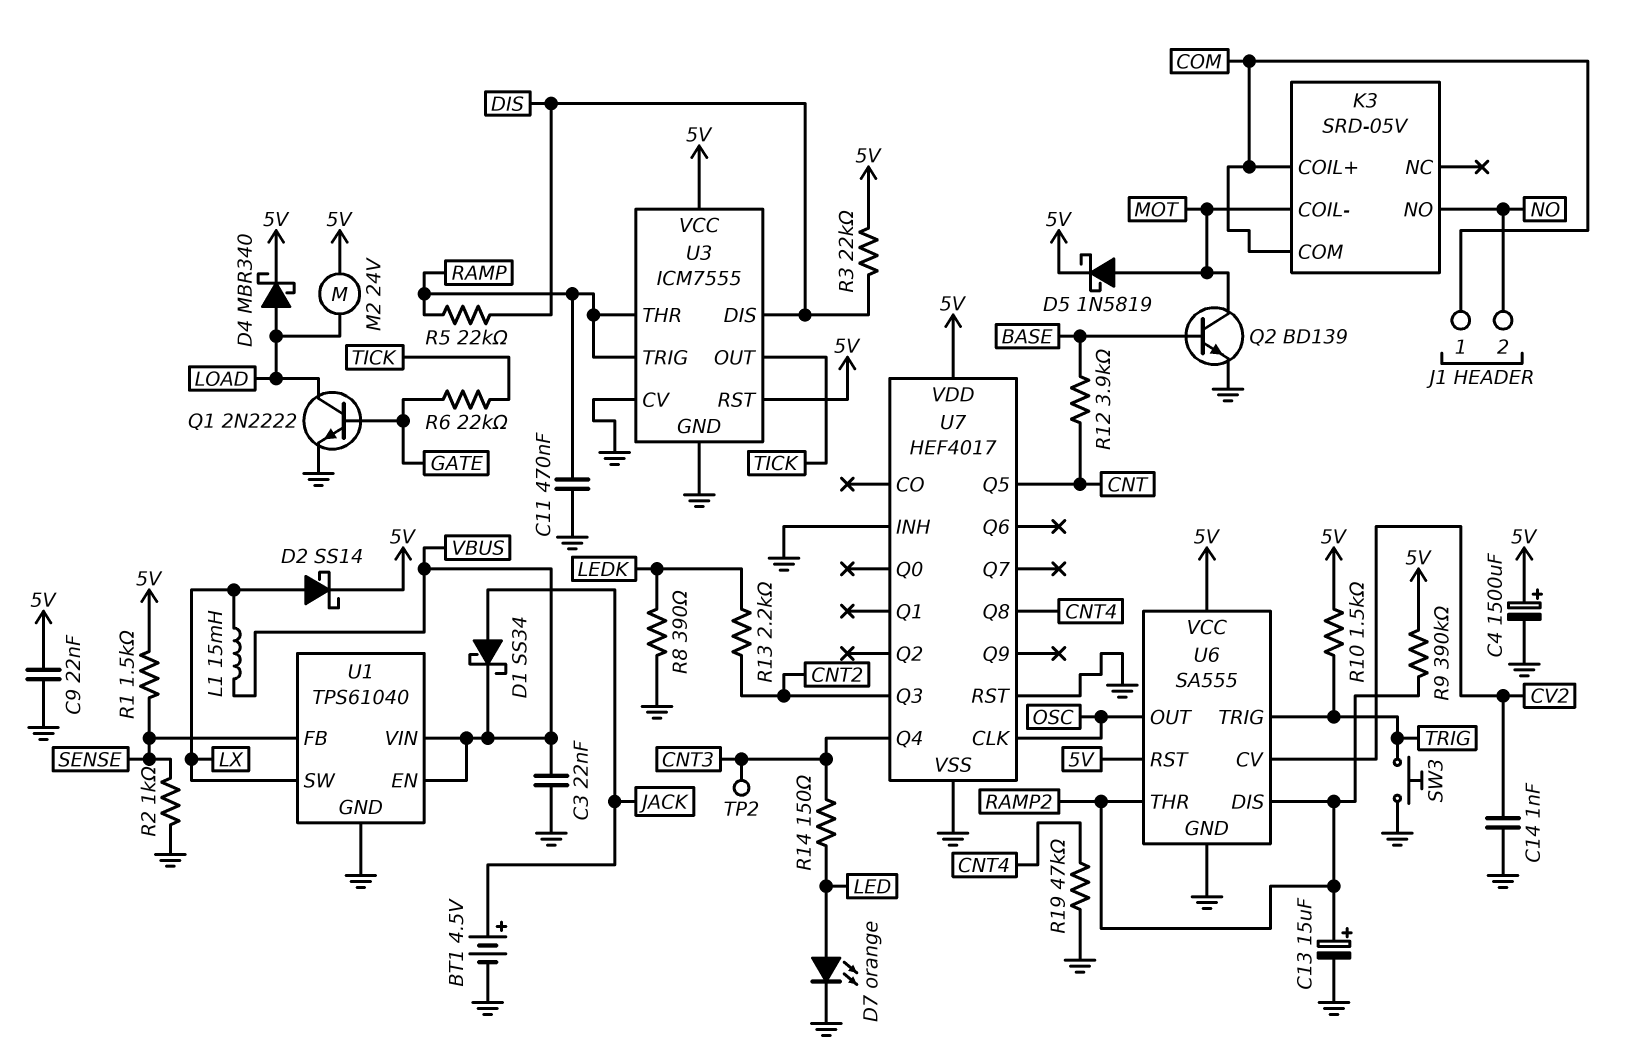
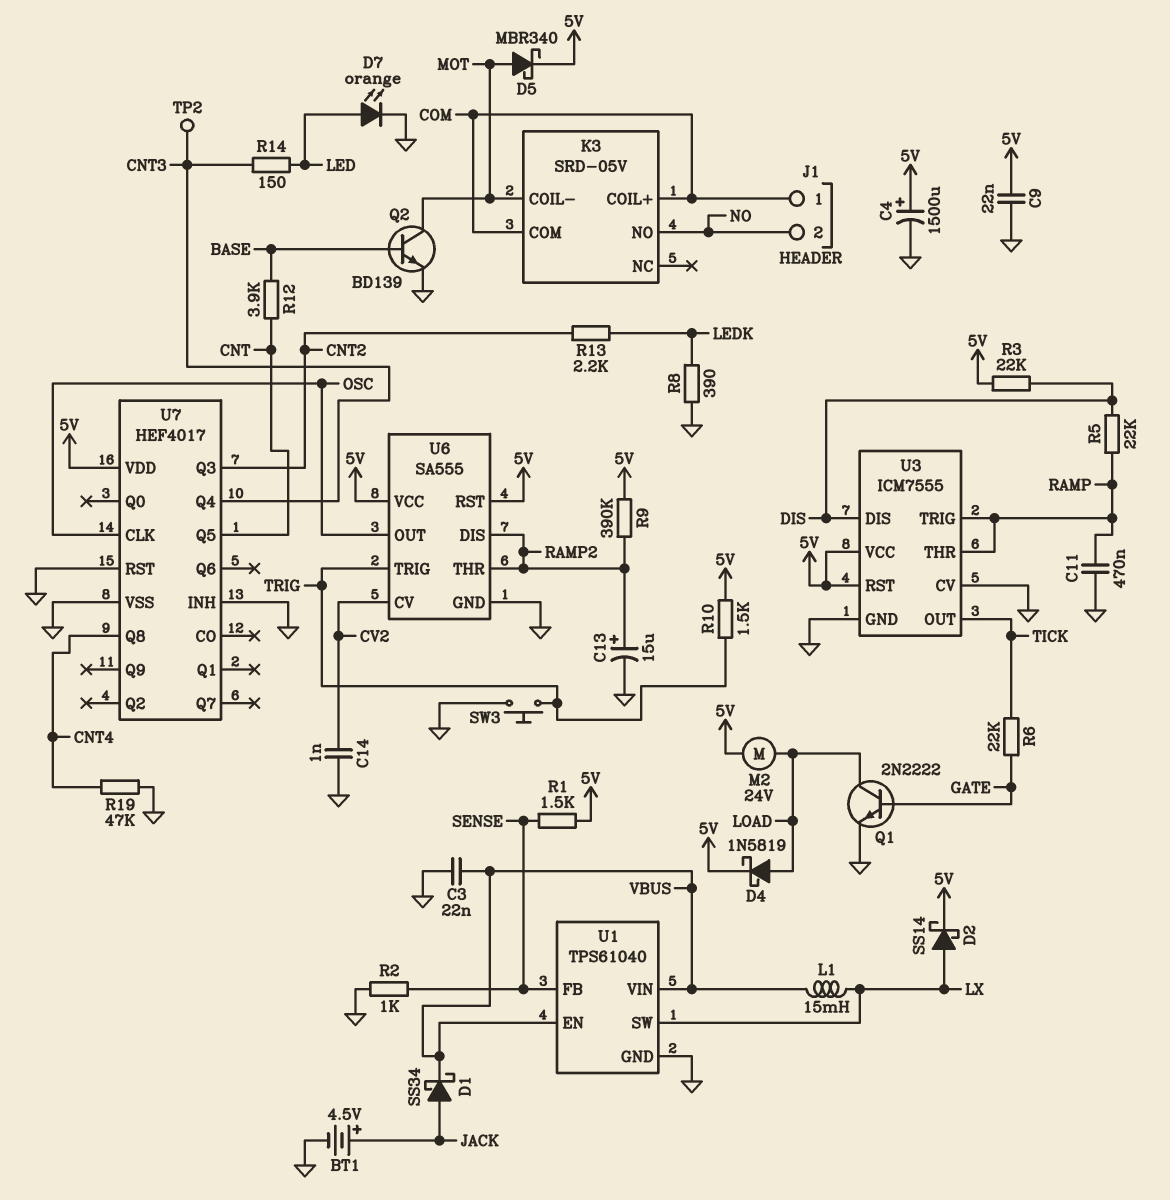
D4: schottky MBR340 (A LOAD, K 5V) -> schottky 1N5819 (A LOAD, K 5V)
D5: schottky 1N5819 (A MOT, K 5V) -> schottky MBR340 (A MOT, K 5V)

